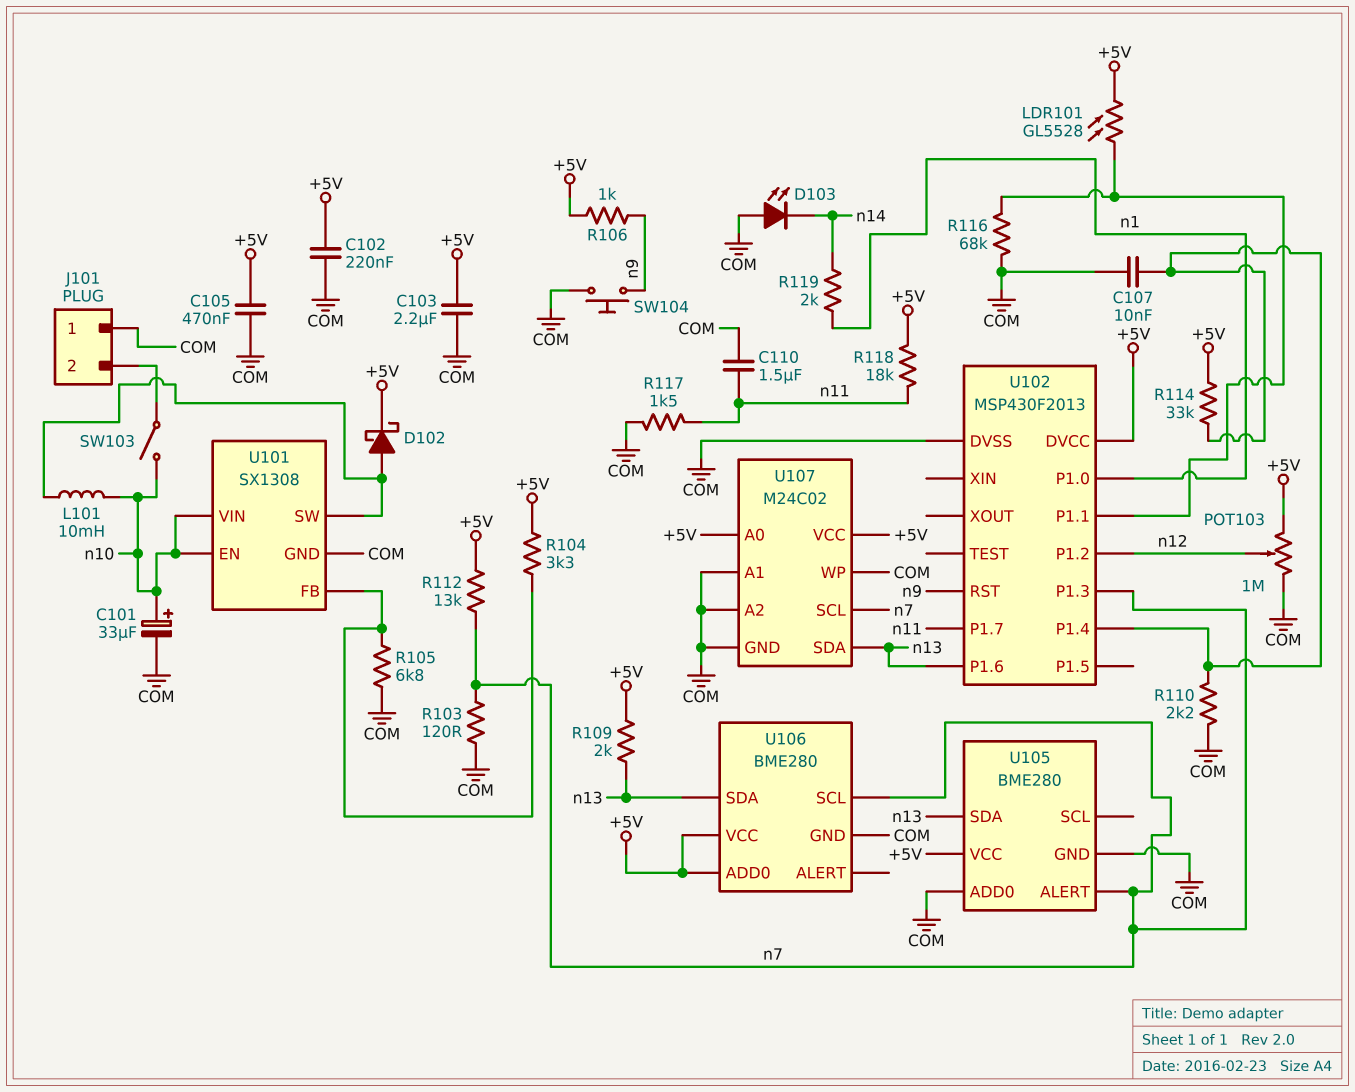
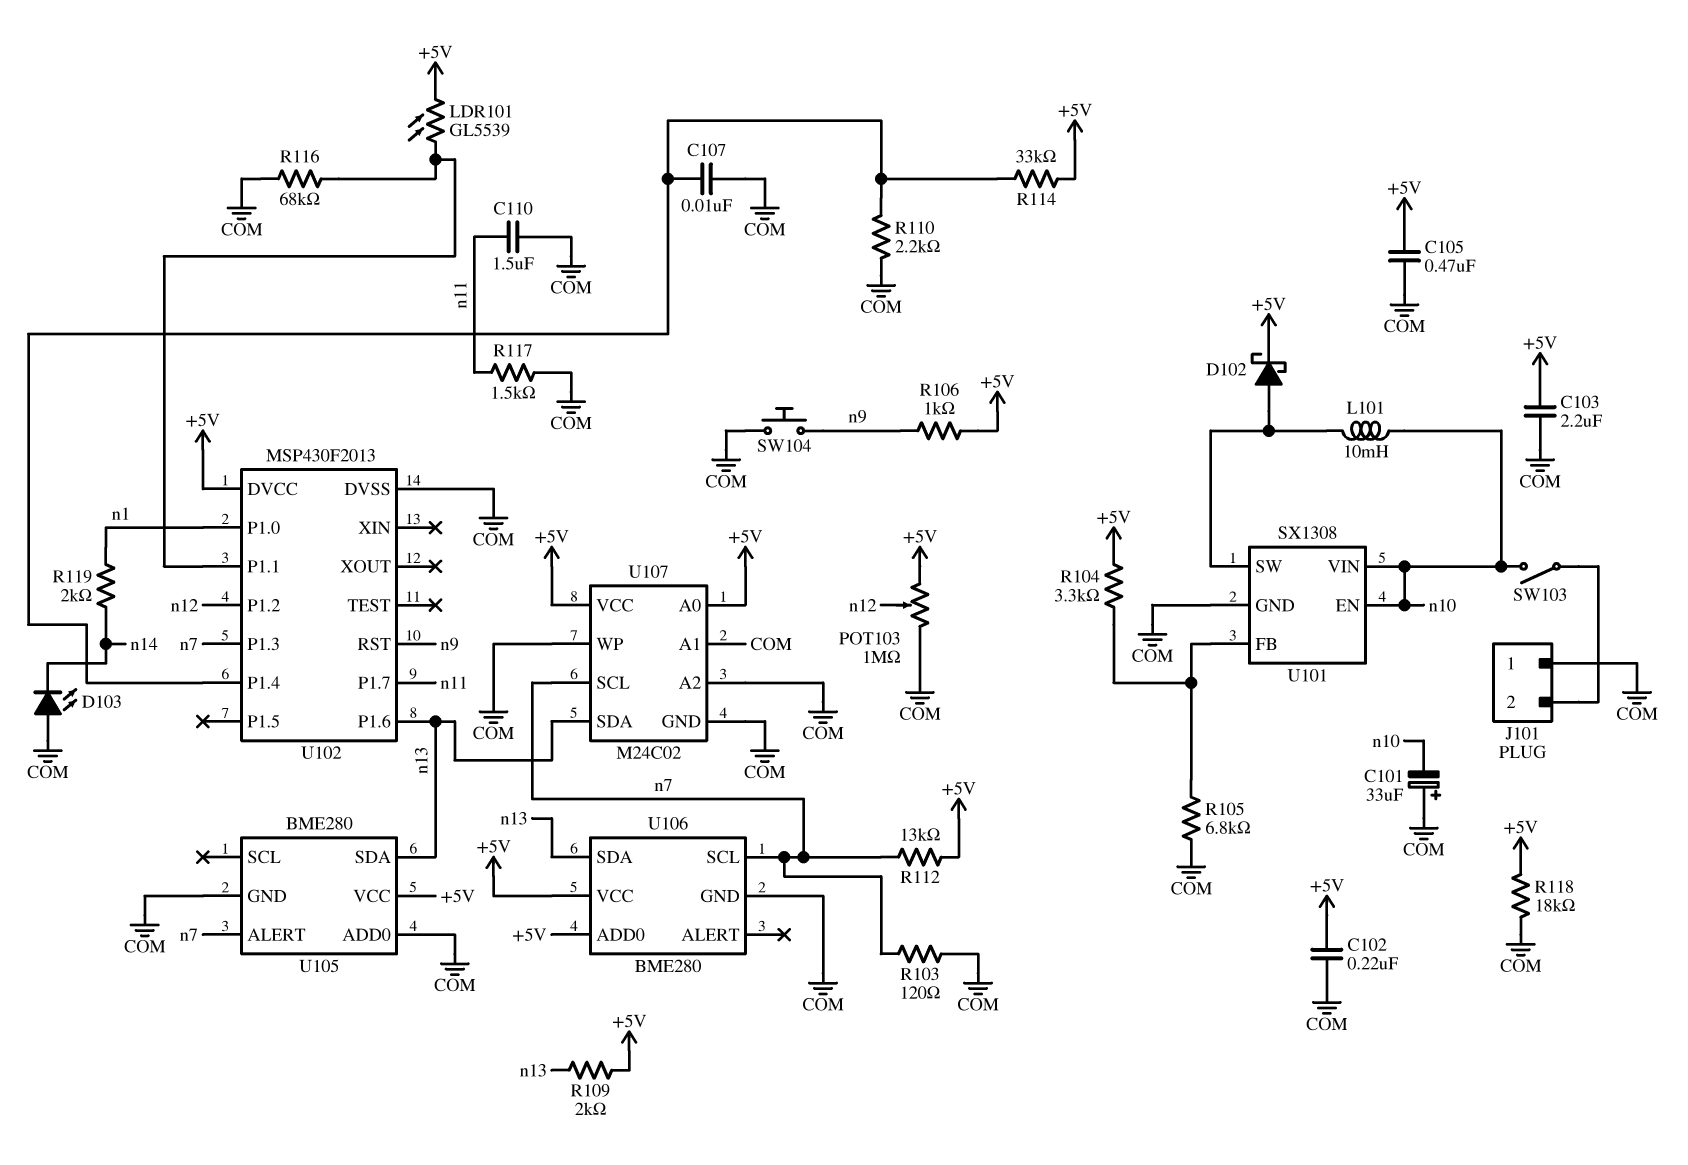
C101: 33uF (plus n10, minus COM) -> 33uF (plus COM, minus n10)
LDR101: GL5528 (+5V, U102/P1.1) -> GL5539 (+5V, U102/P1.1)
R118: 18k (+5V, n11) -> 18k (+5V, COM)

